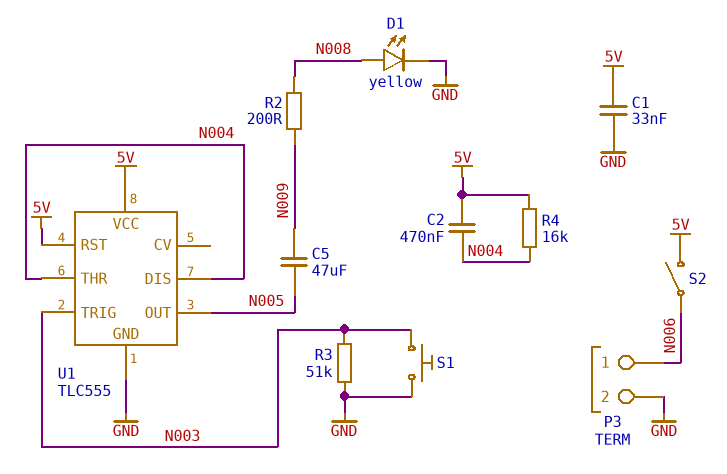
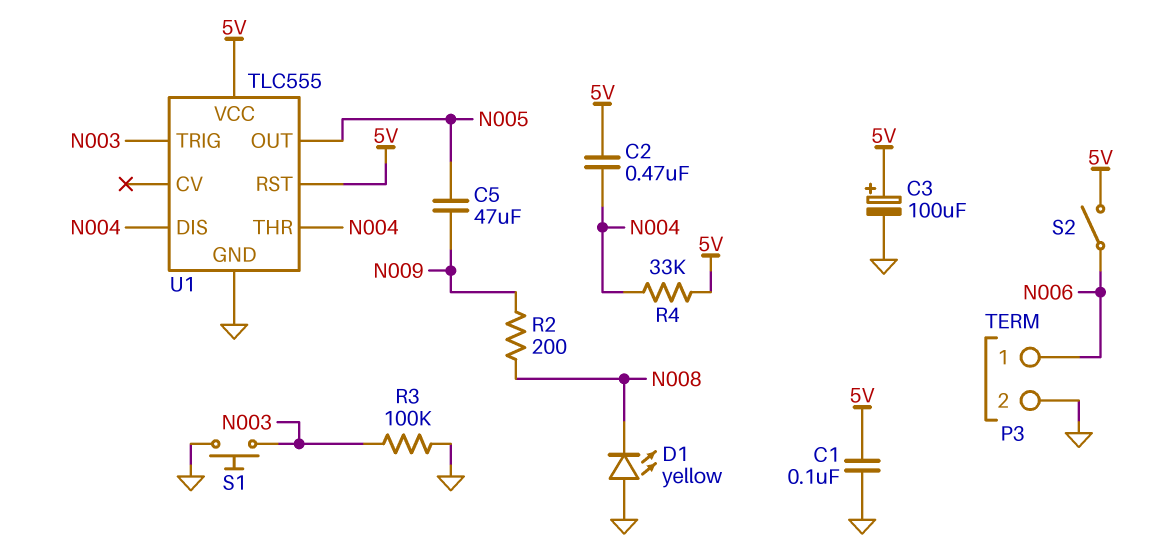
C1: 33nF (5V, GND) -> 100nF (5V, GND)
C3: none -> 100uF (plus 5V, minus GND)
D1: LED yellow (A N008, K GND) -> LED yellow (A GND, K N008)
R3: 51k (GND, N003) -> 100k (GND, N003)
R4: 16k (5V, N004) -> 33k (5V, N004)

